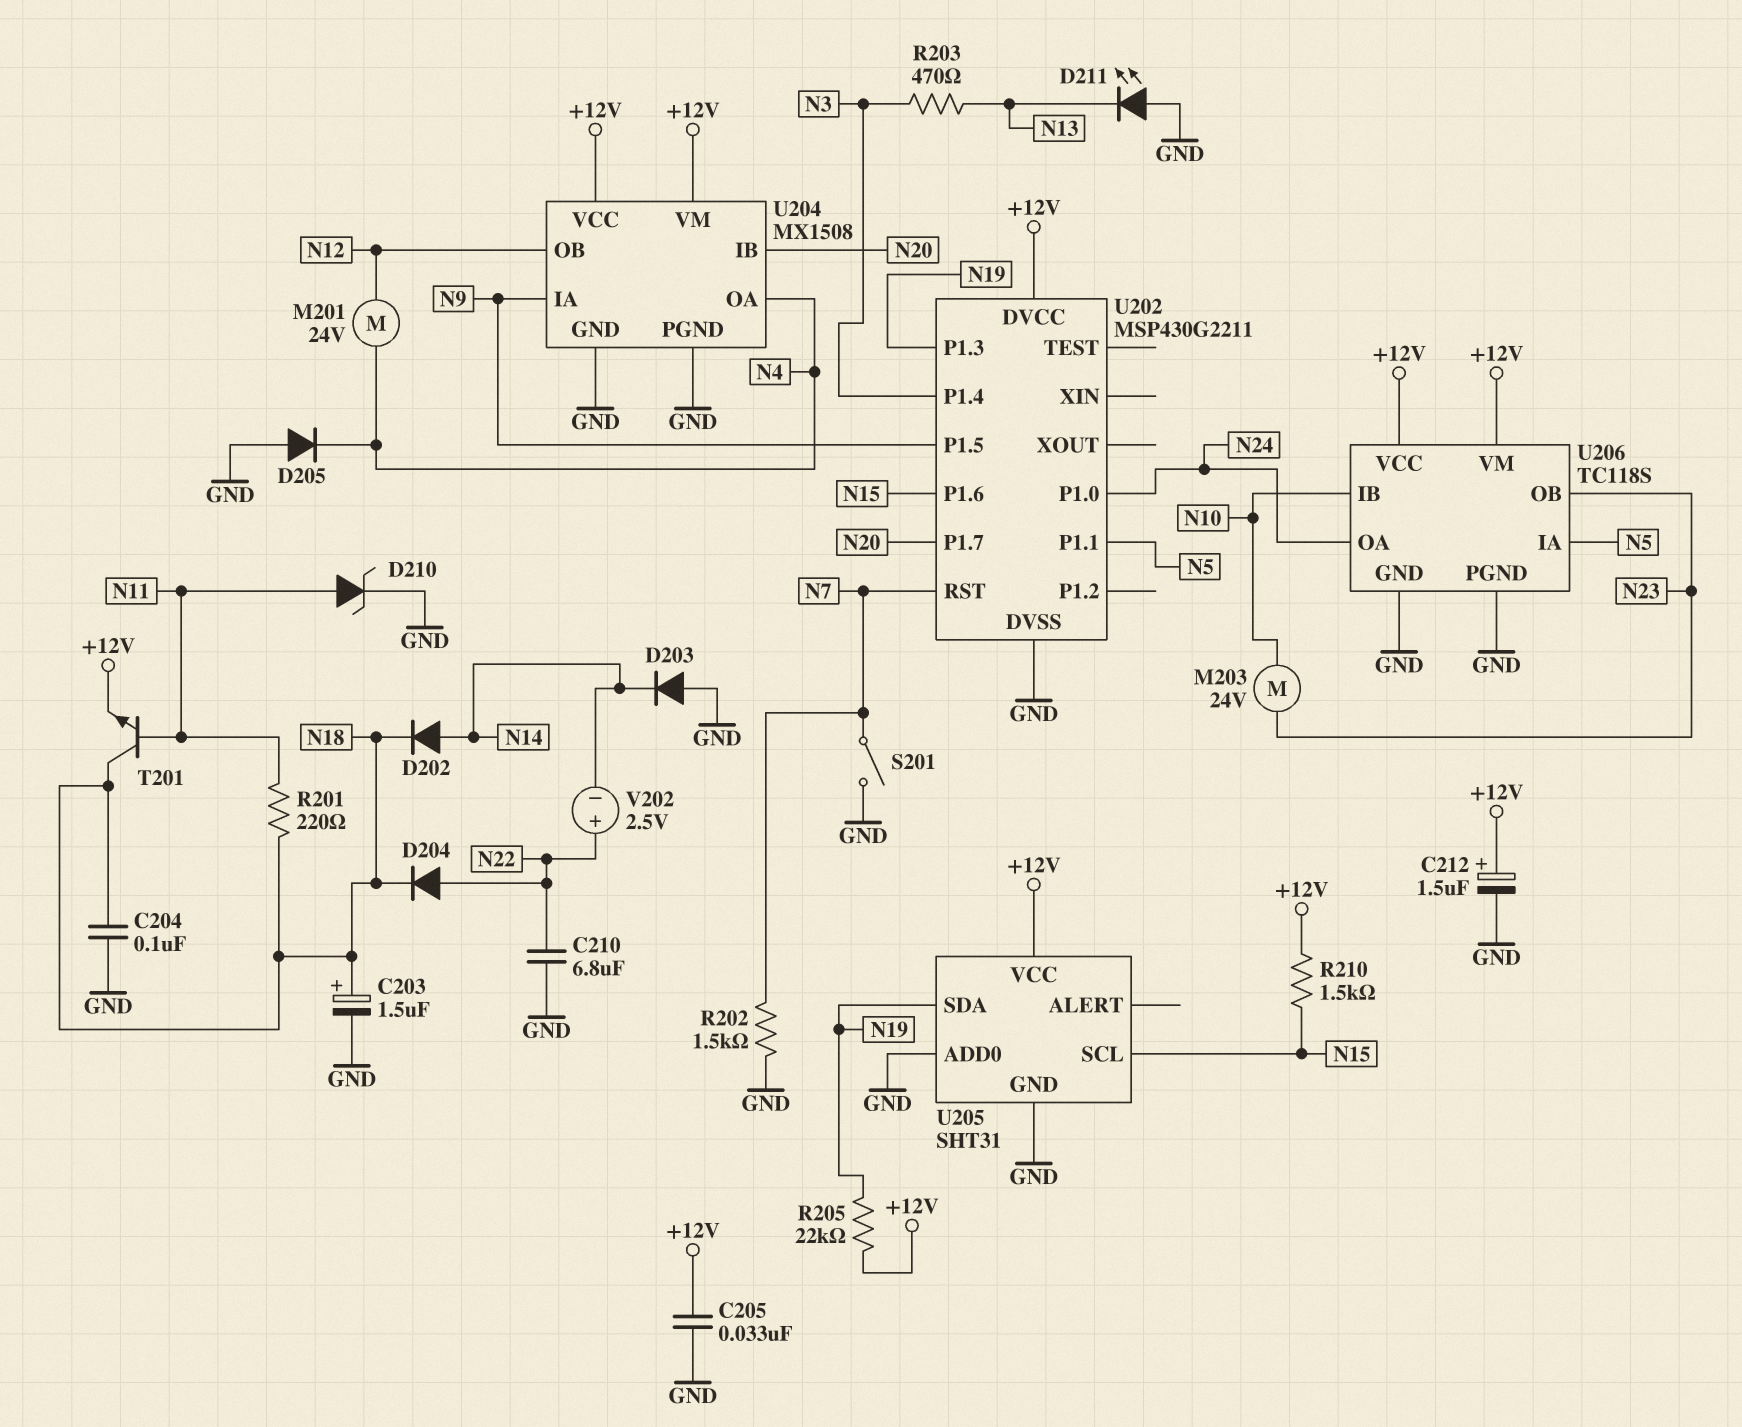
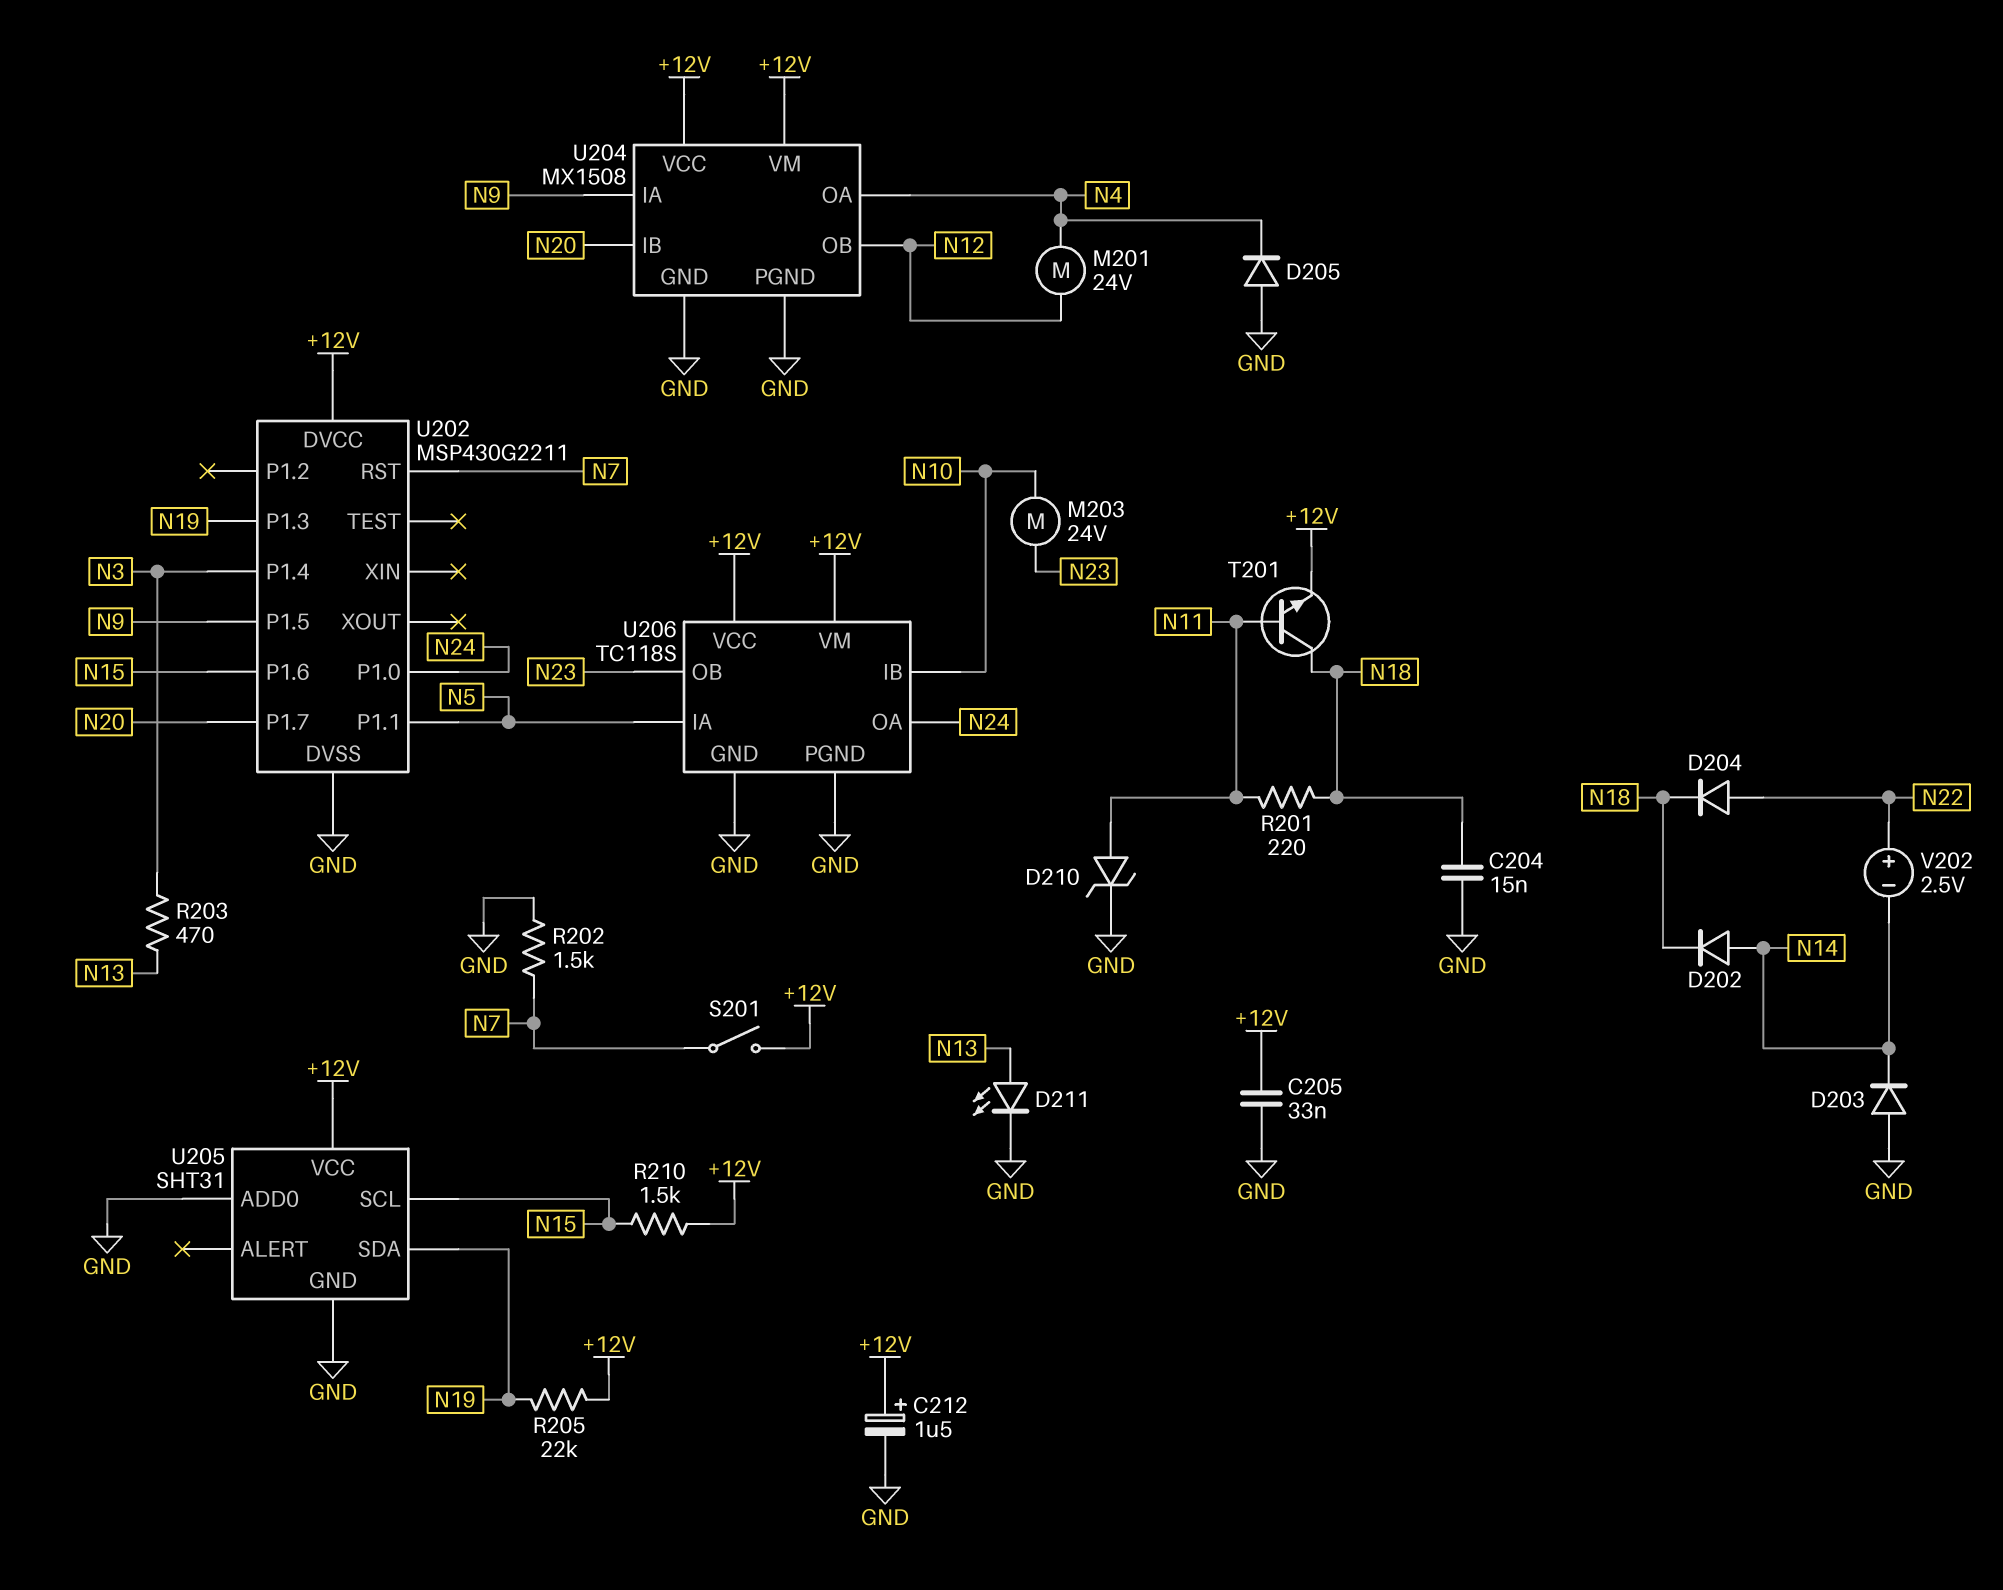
C203: 1.5uF (plus N18, minus GND) -> none
C204: 100nF (GND, N18) -> 15nF (GND, N18)
C210: 6.8uF (GND, N22) -> none
D211: LED (A GND, K N13) -> LED (A N13, K GND)
S201: switch (GND, N7) -> switch (+12V, N7)

